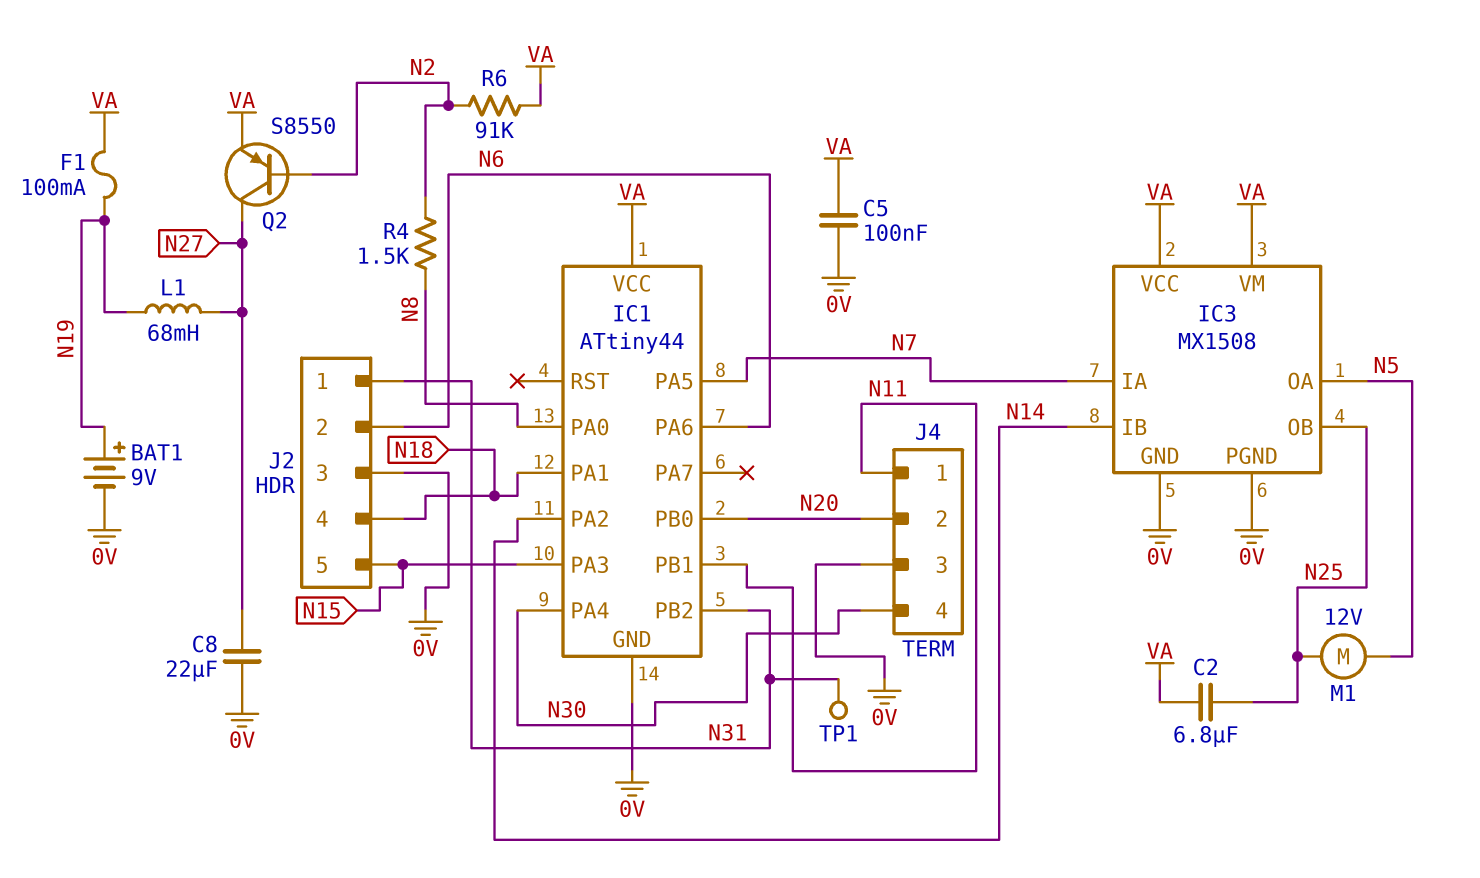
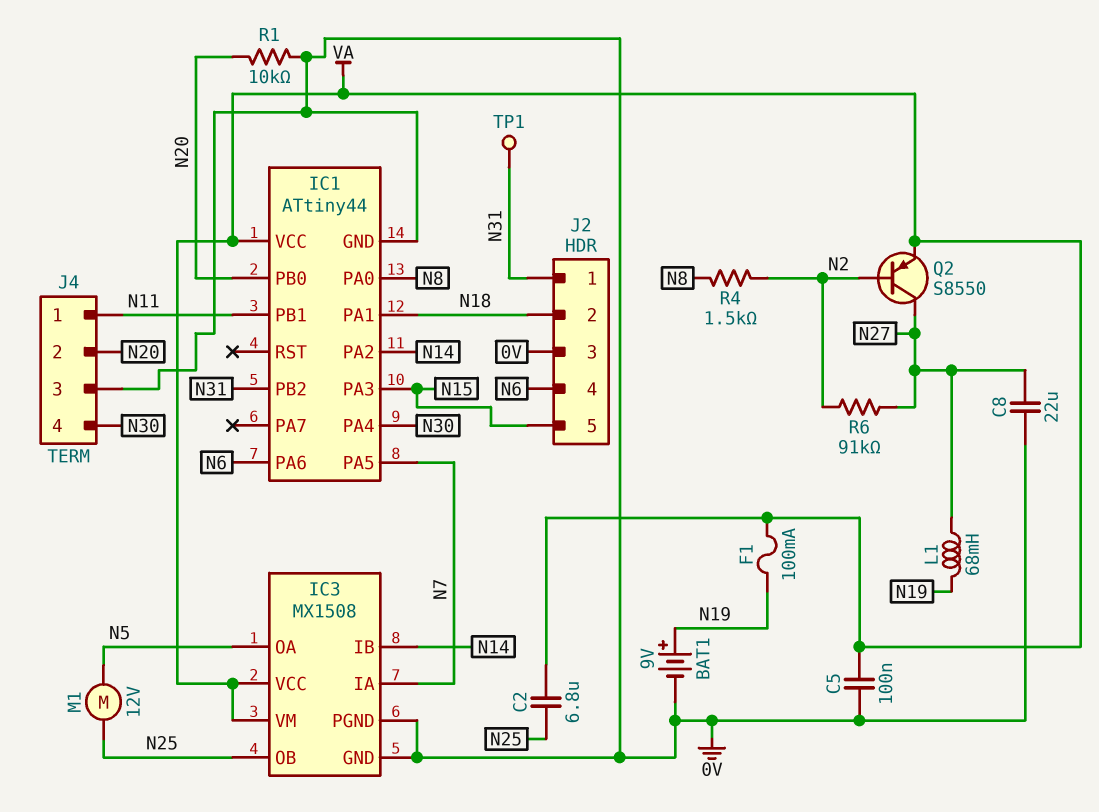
J2 pin 2: N6 -> N18
J2 pin 4: N18 -> N6
R1: none -> 10k (0V, N20)
R6: 91k (N2, VA) -> 91k (N2, N27)

